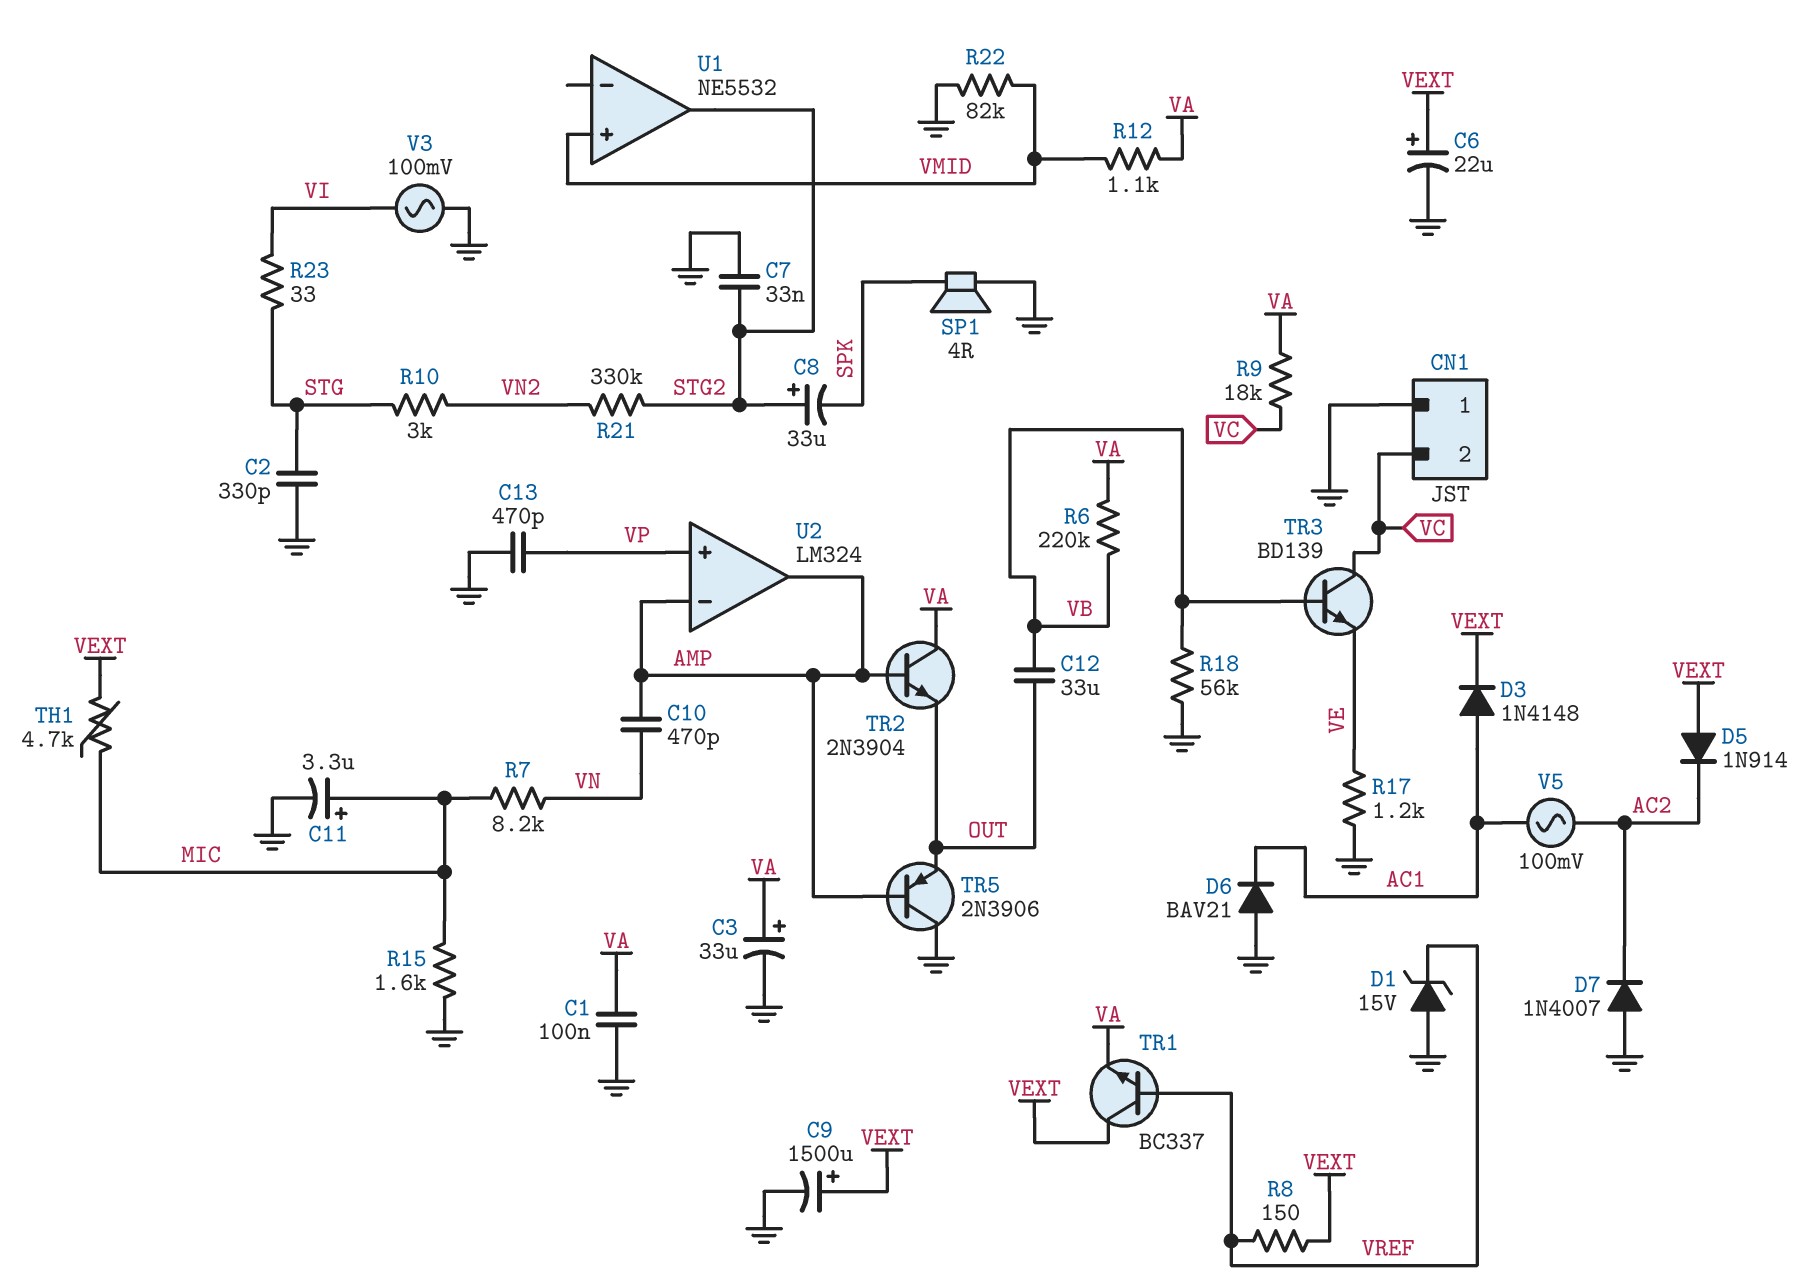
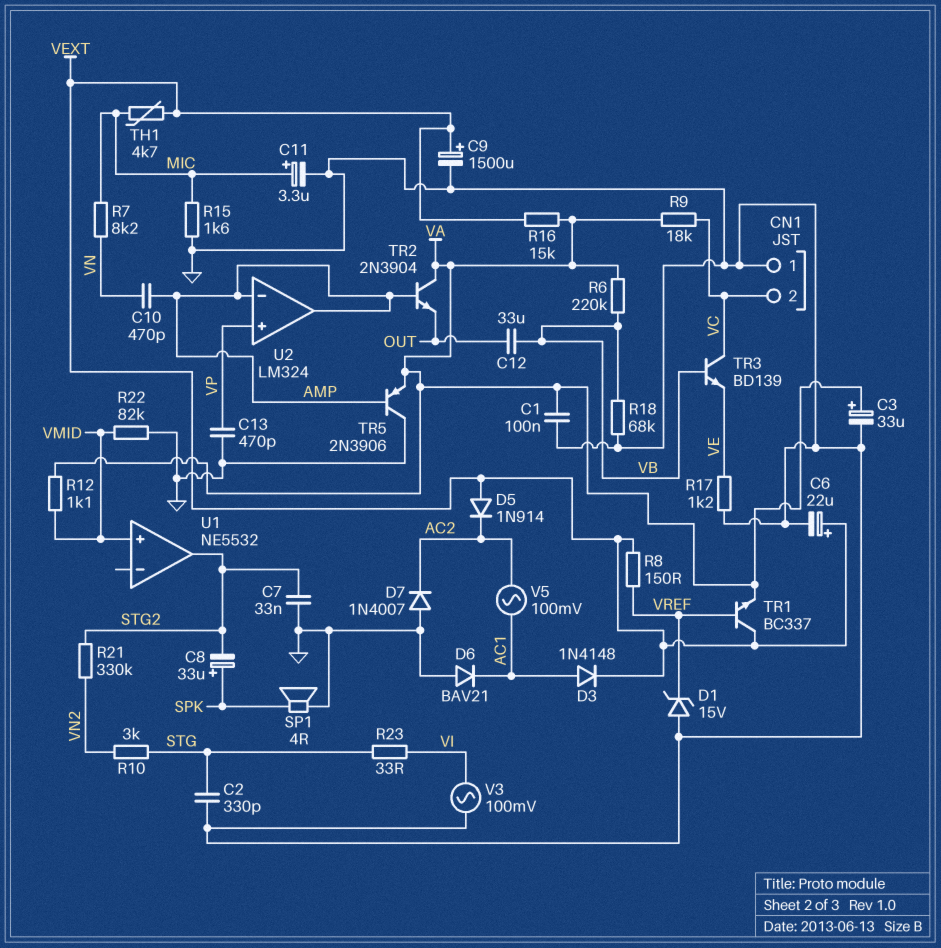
C8: 33uF (plus STG2, minus SPK) -> 33uF (plus SPK, minus STG2)
R16: none -> 15k (VA, VEXT)
R18: 56k (GND, VB) -> 68k (GND, VB)
TR5: PNP 2N3906 (B AMP, C GND, E OUT) -> PNP 2N3906 (B AMP, C GND, E VA)

